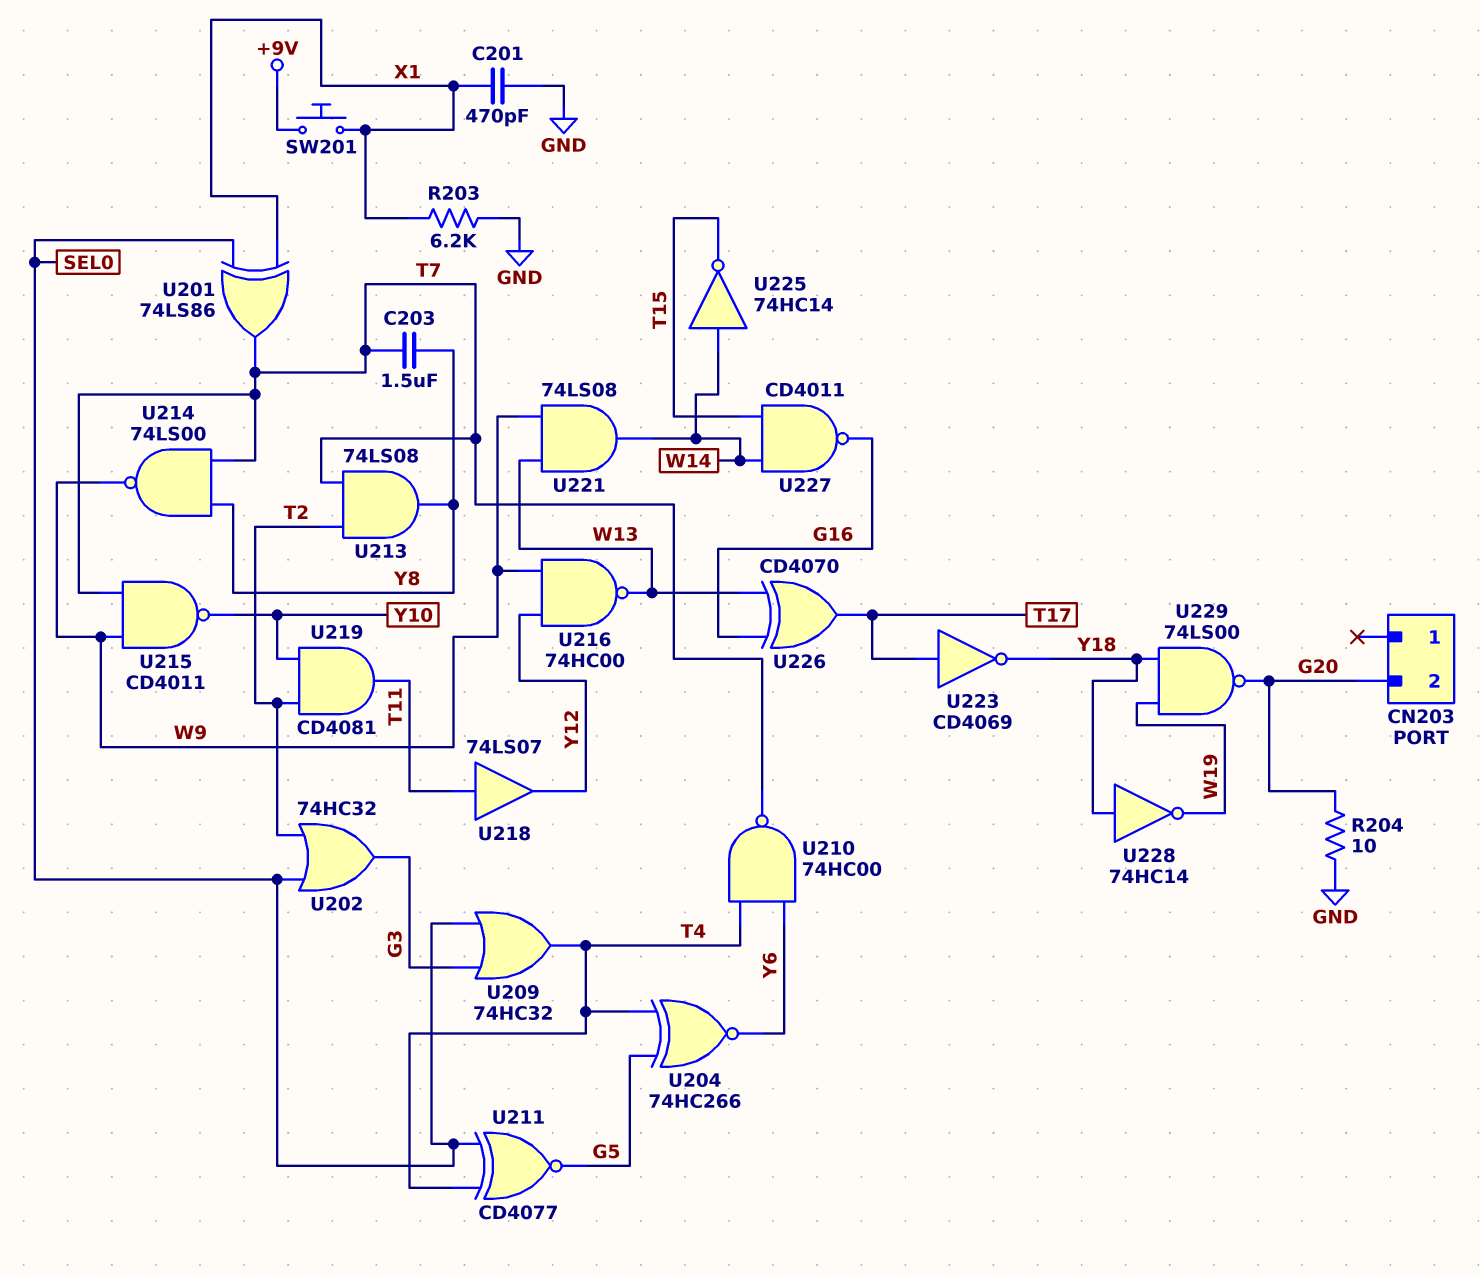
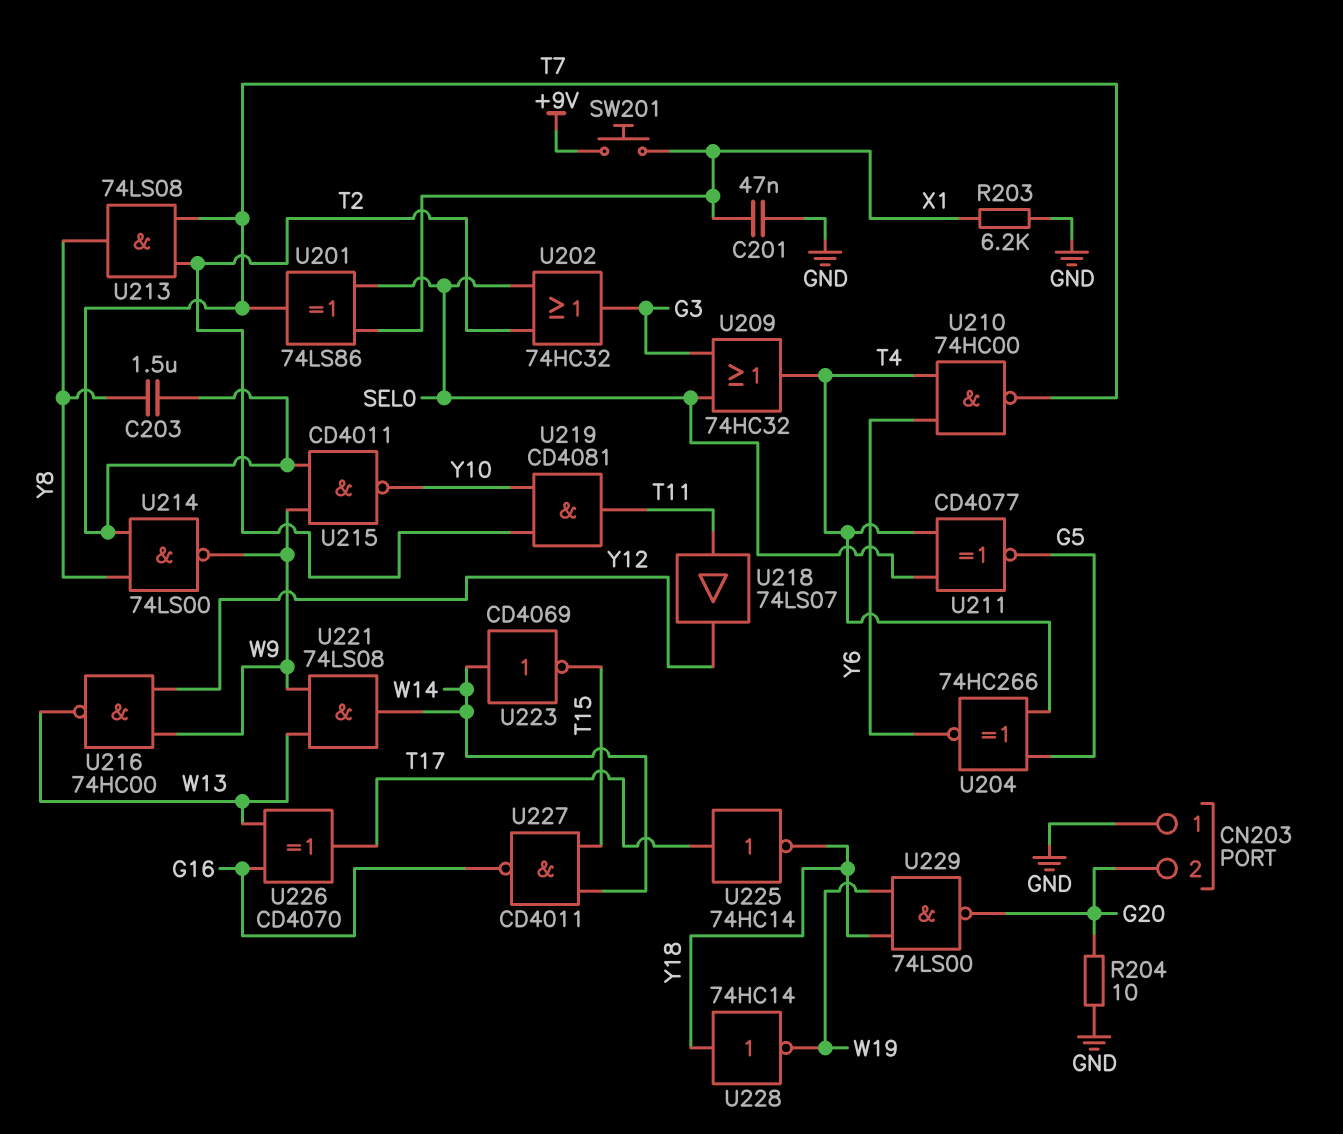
C201: 470pF (GND, X1) -> 47nF (GND, X1)
CN203 pin 1: none -> GND
U223: NOT CD4069 (in T17, out Y18) -> NOT CD4069 (in W14, out T15)
U225: NOT 74HC14 (in W14, out T15) -> NOT 74HC14 (in T17, out Y18)

